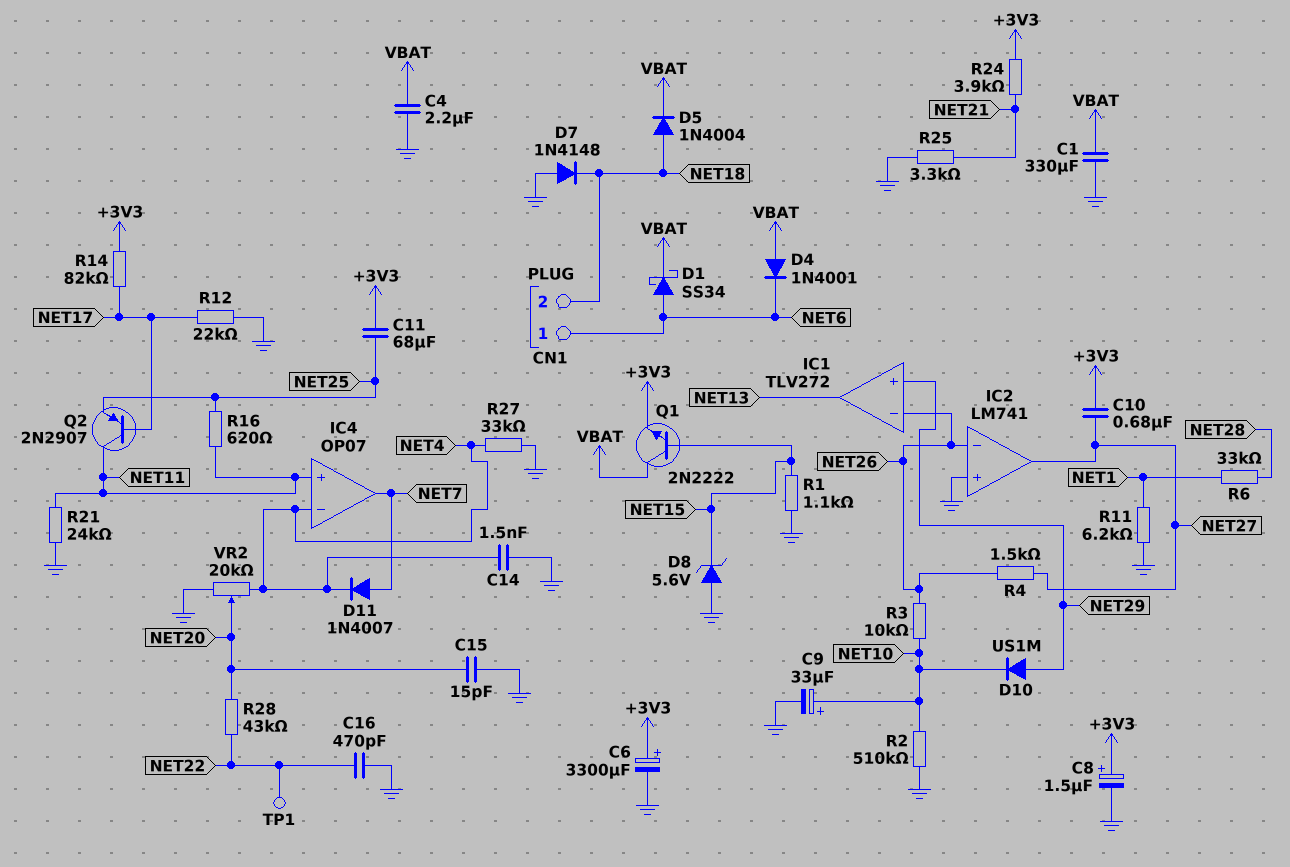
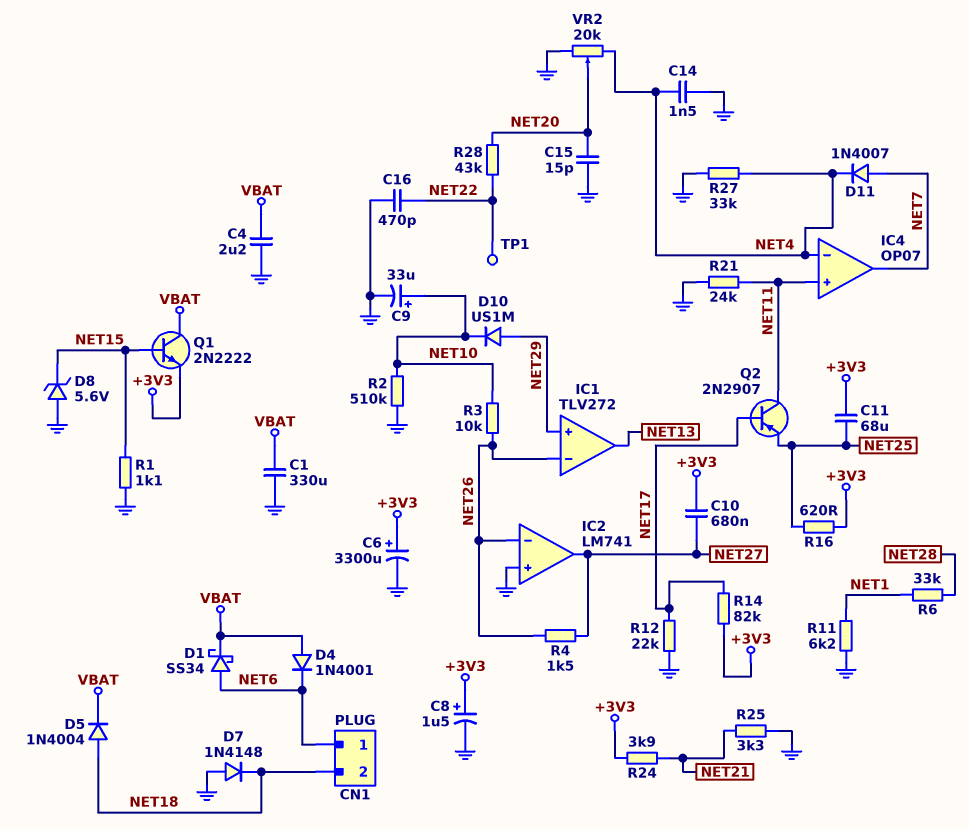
R16: 620 (NET11, NET25) -> 620 (+3V3, NET25)

